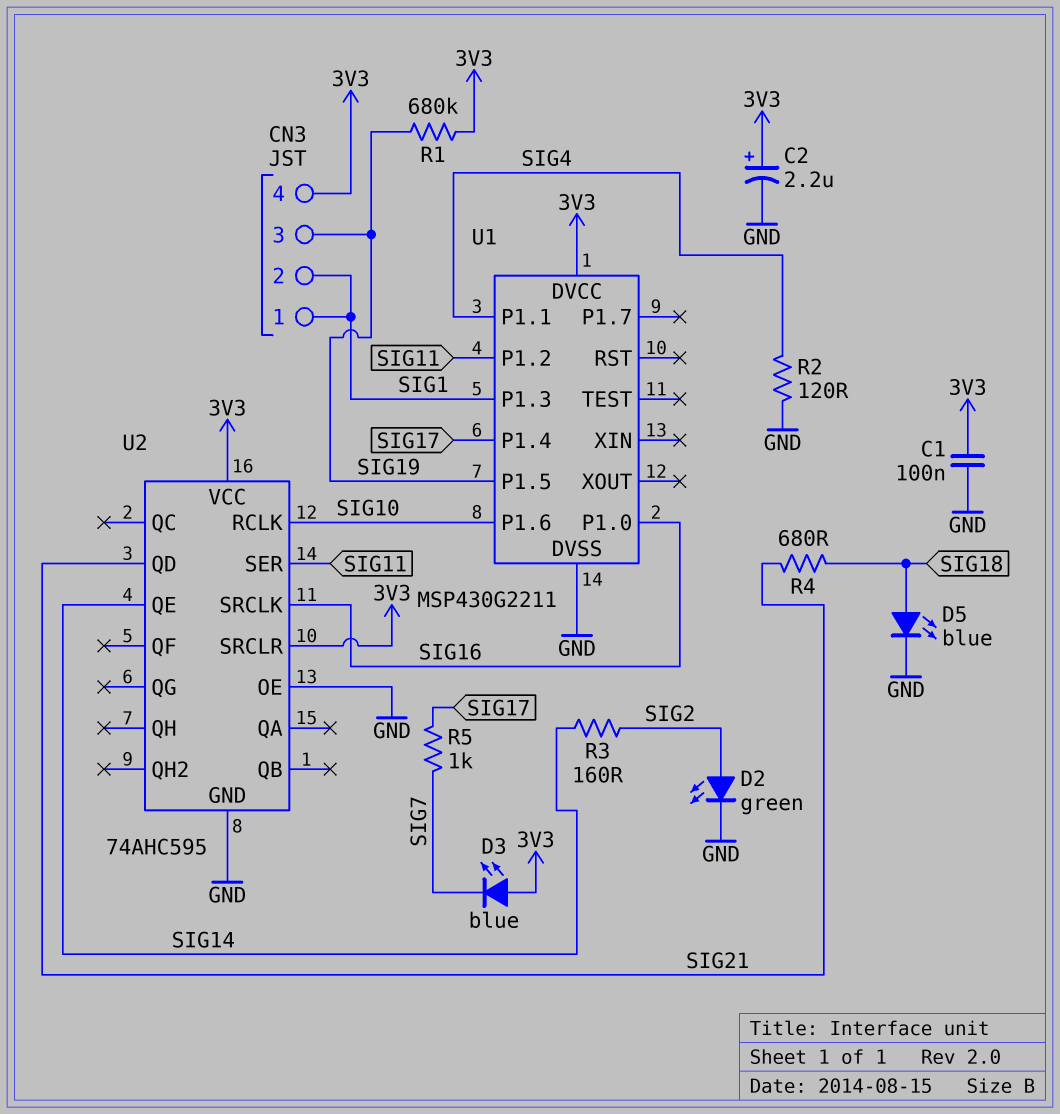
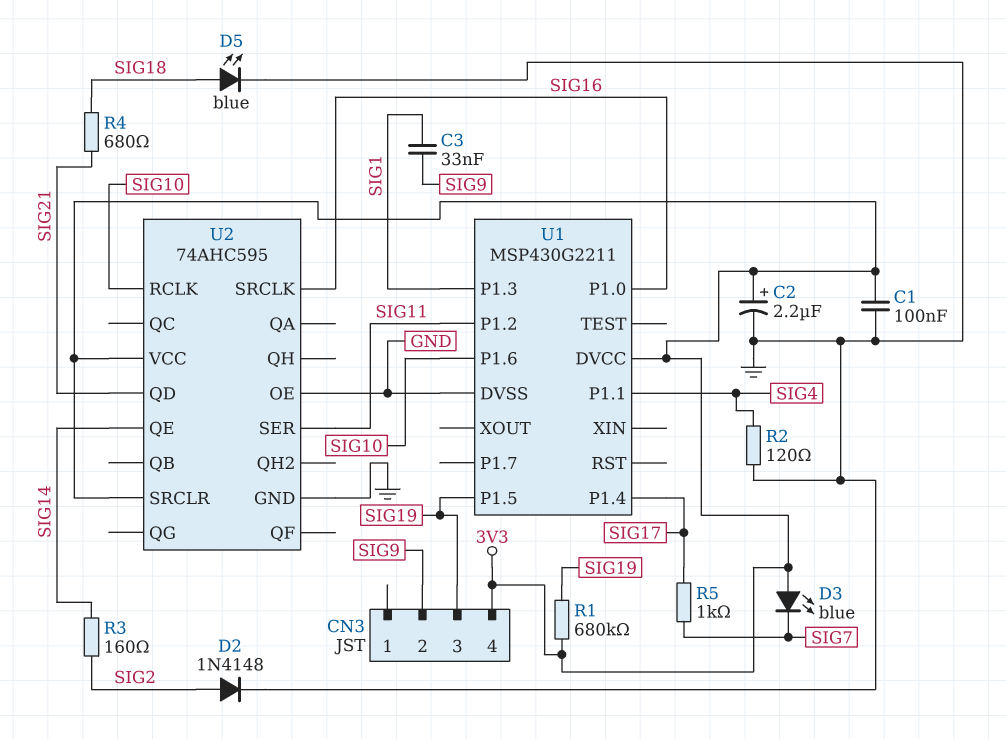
C3: none -> 33nF (SIG1, SIG9)
CN3 pin 1: SIG1 -> none
CN3 pin 2: SIG1 -> SIG9
D2: LED green (A SIG2, K GND) -> diode 1N4148 (A SIG2, K GND)

